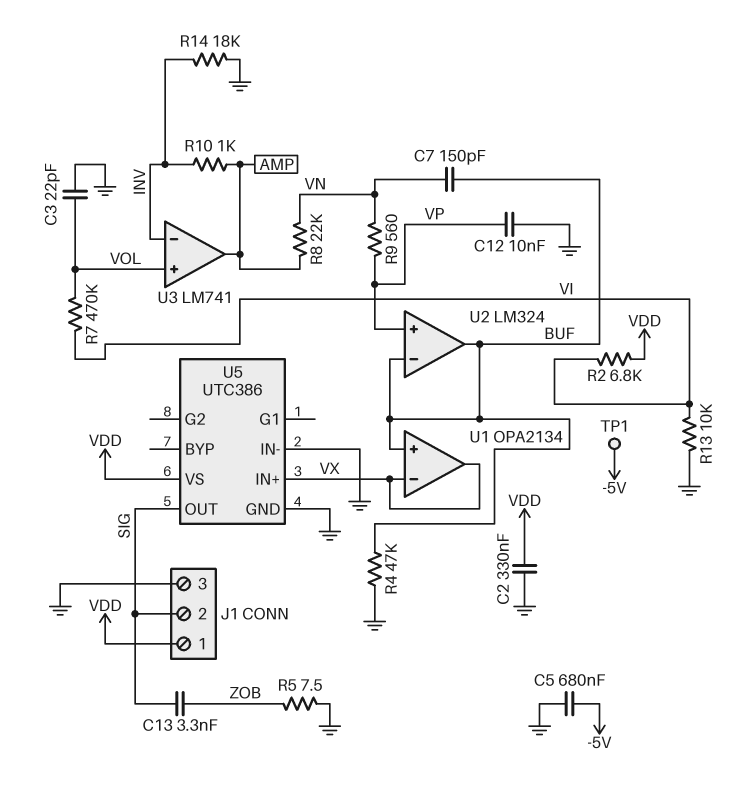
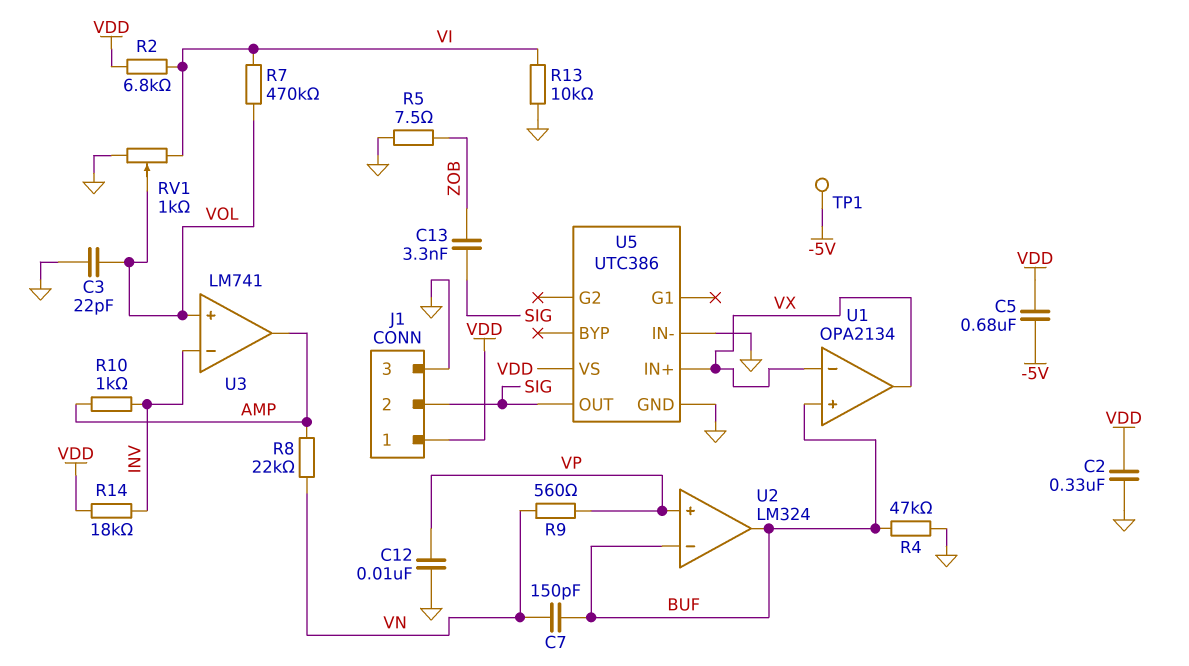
C5: 680nF (-5V, GND) -> 680nF (-5V, VDD)
R14: 18k (GND, INV) -> 18k (INV, VDD)
RV1: none -> 1k (GND, VI, wiper VOL)

